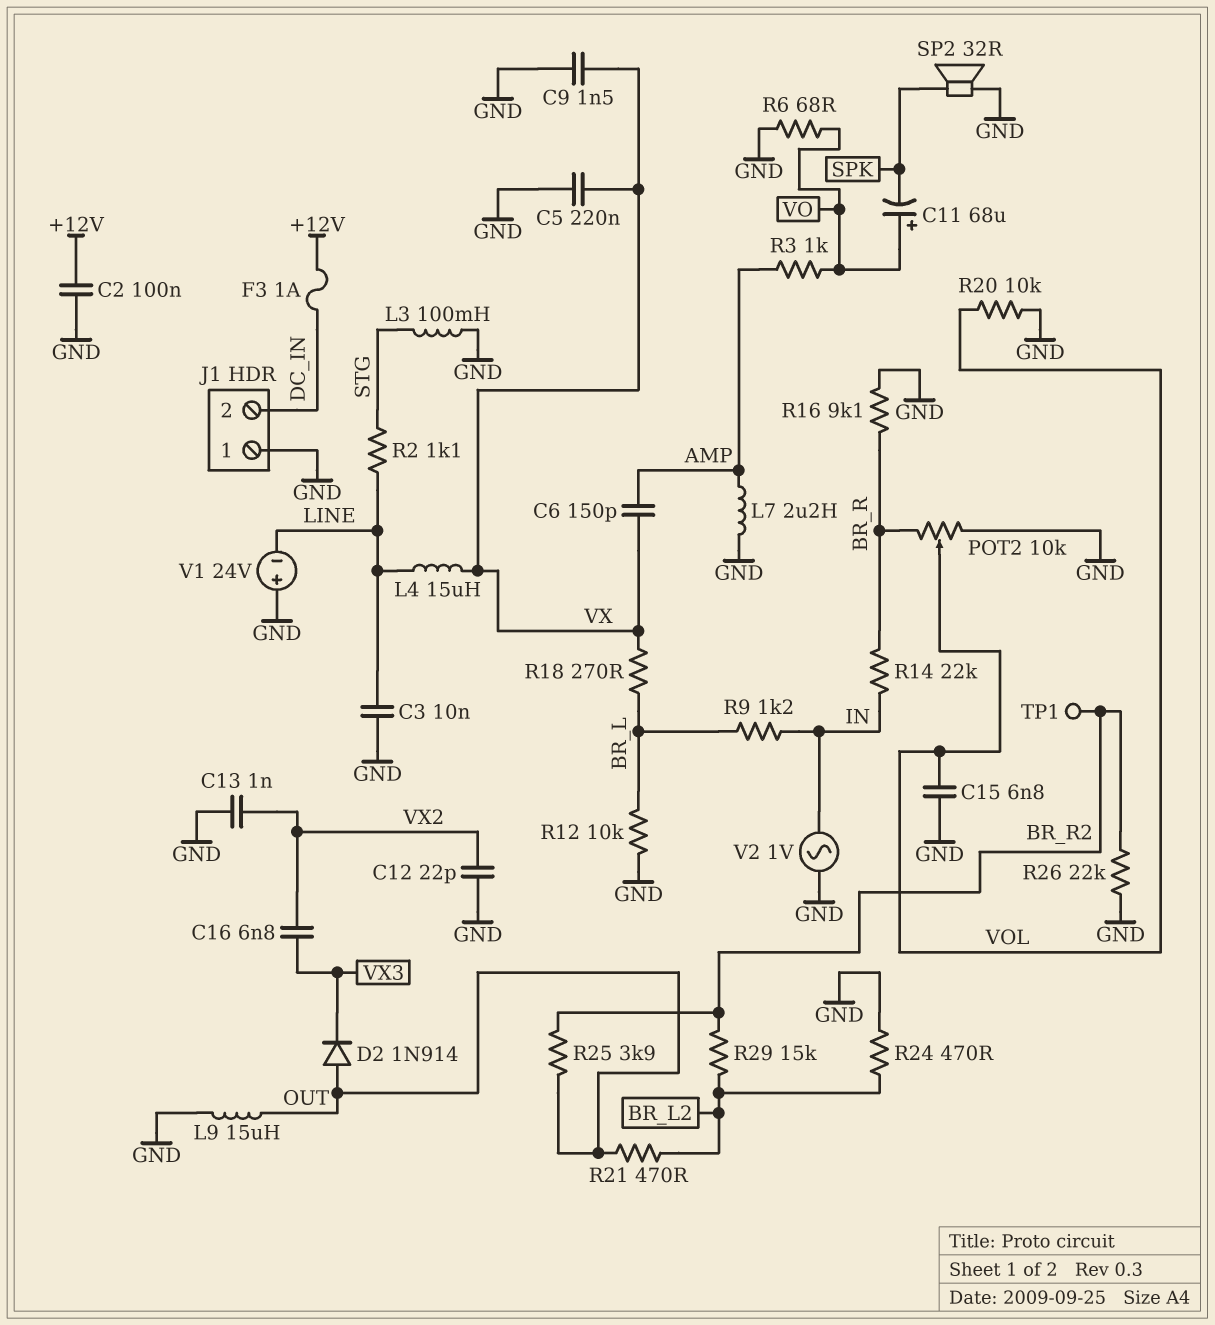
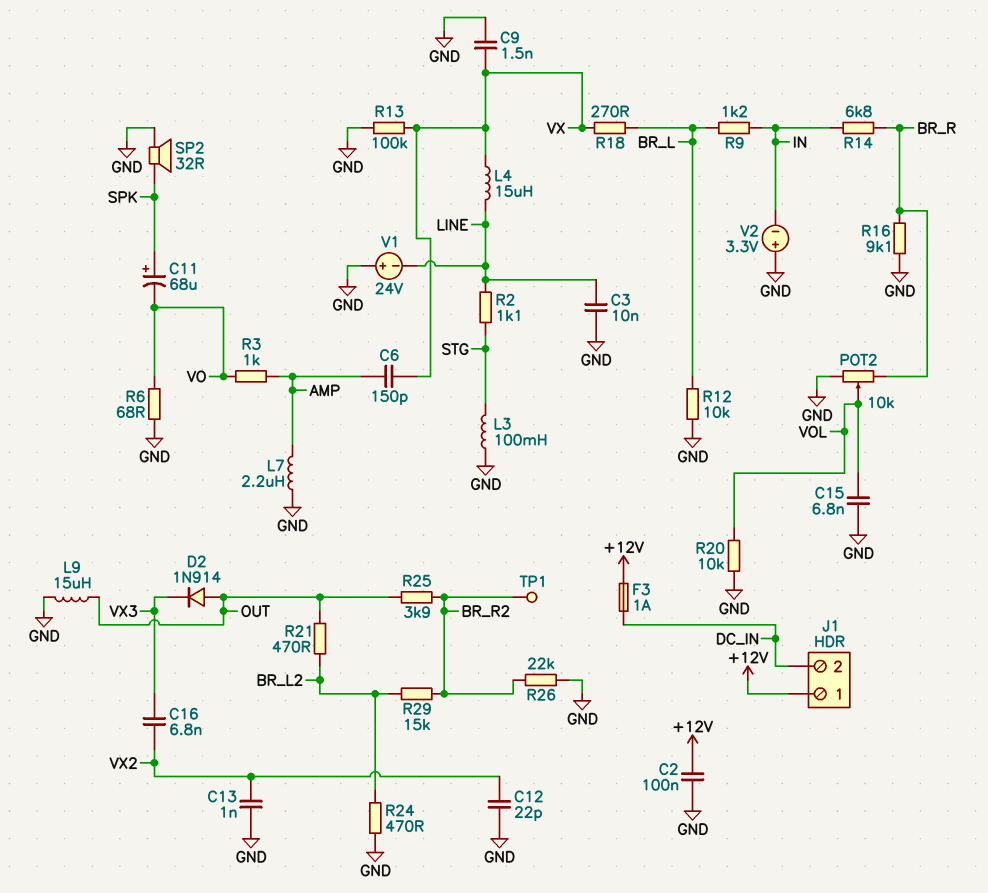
C5: 220nF (GND, VX) -> none
C11: 68uF (plus VO, minus SPK) -> 68uF (plus SPK, minus VO)
J1 pin 1: GND -> +12V
R13: none -> 100k (GND, VX)
R14: 22k (BR_R, IN) -> 6.8k (BR_R, IN)
V2: AC 1V (GND, IN) -> 3.3V (plus GND, minus IN)

